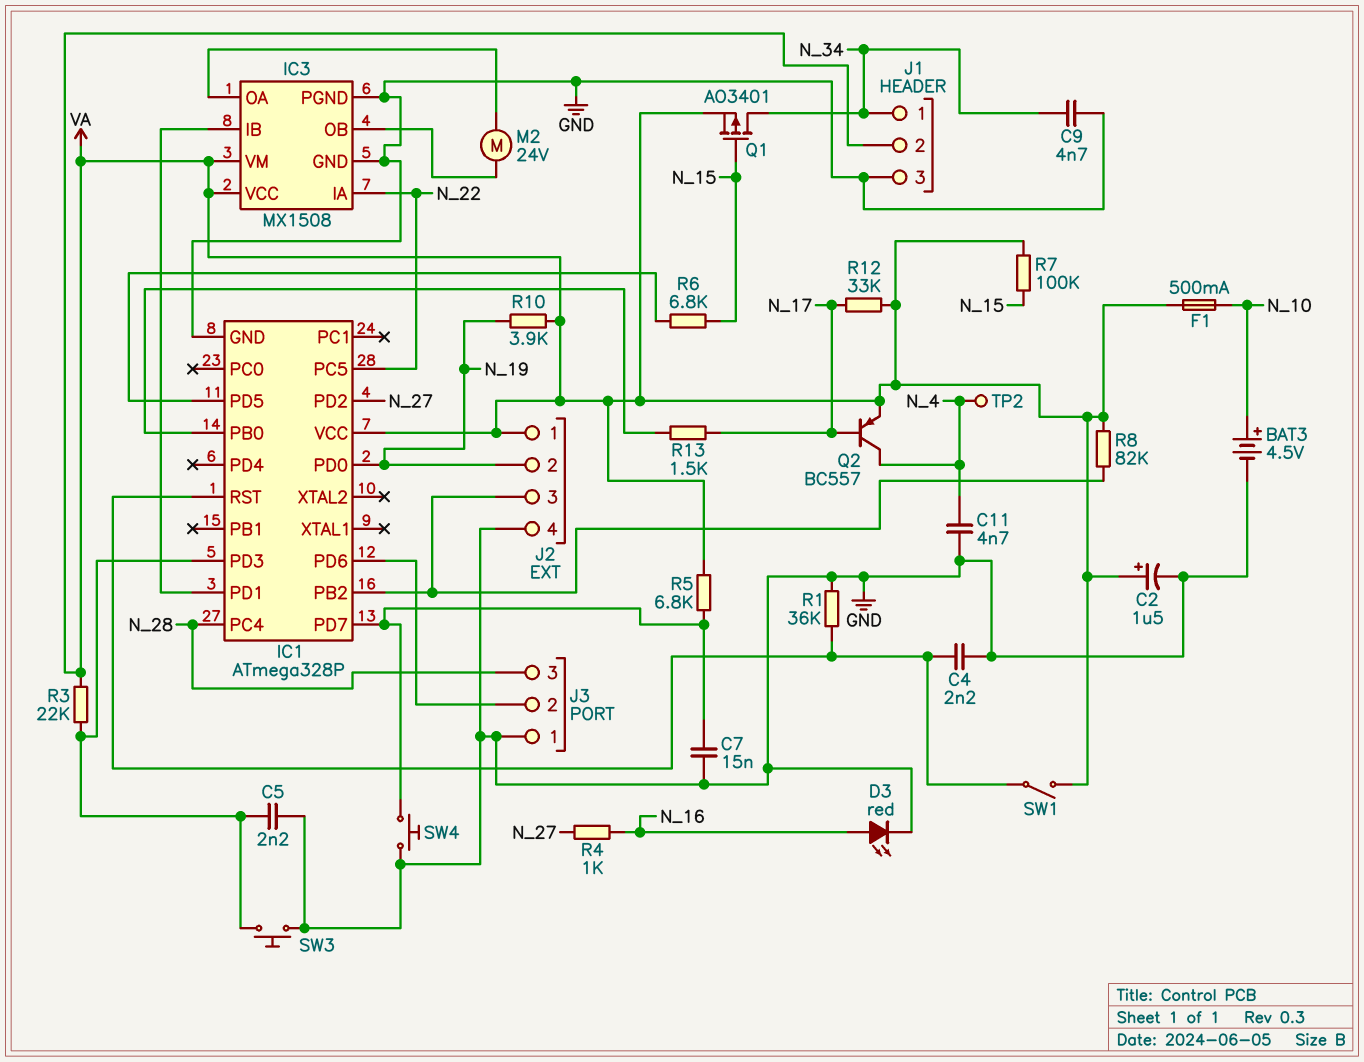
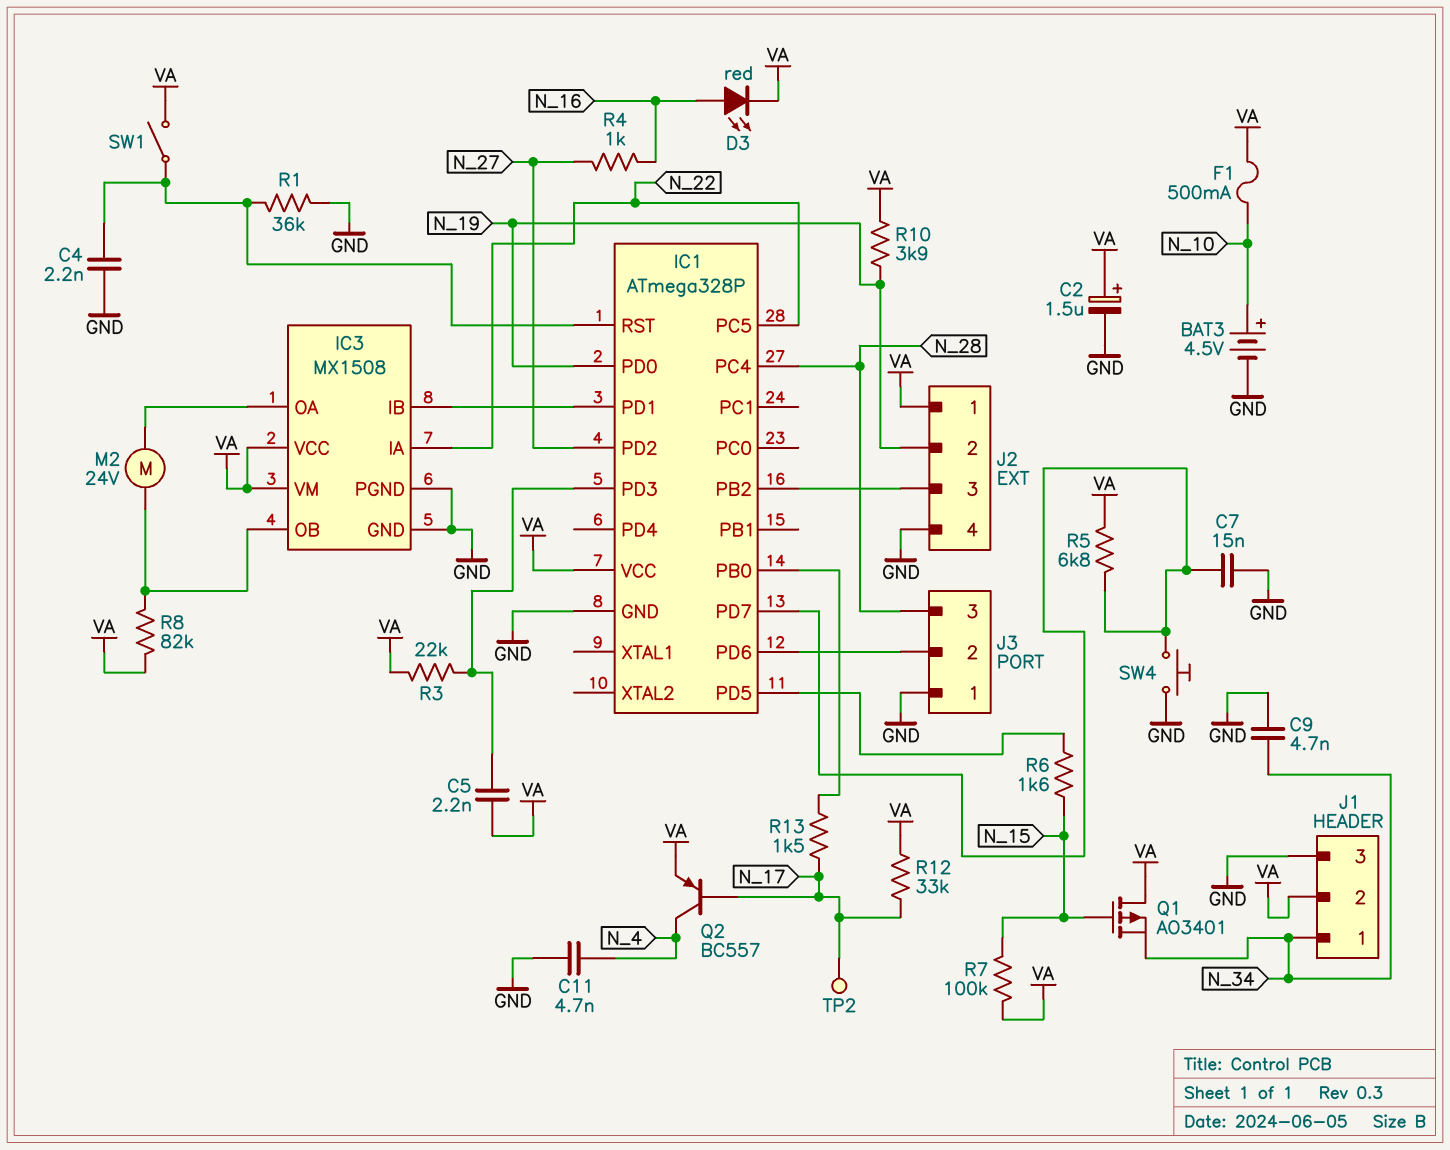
C5: 2.2nF (GND, IC1/PD3) -> 2.2nF (IC1/PD3, VA)
D3: LED red (A N_16, K GND) -> LED red (A N_16, K VA)
Q1: PMOS AO3401 (G N_15, D N_34, S VA) -> PMOS AO3401 (G N_15, D VA, S N_34)
R6: 6.8k (IC1/PD5, N_15) -> 1.6k (IC1/PD5, N_15)
R8: 82k (IC1/PB2, VA) -> 82k (IC3/OB, VA)
SW3: button (GND, IC1/PD3) -> none
TP2: test point (N_4) -> test point (N_17)

